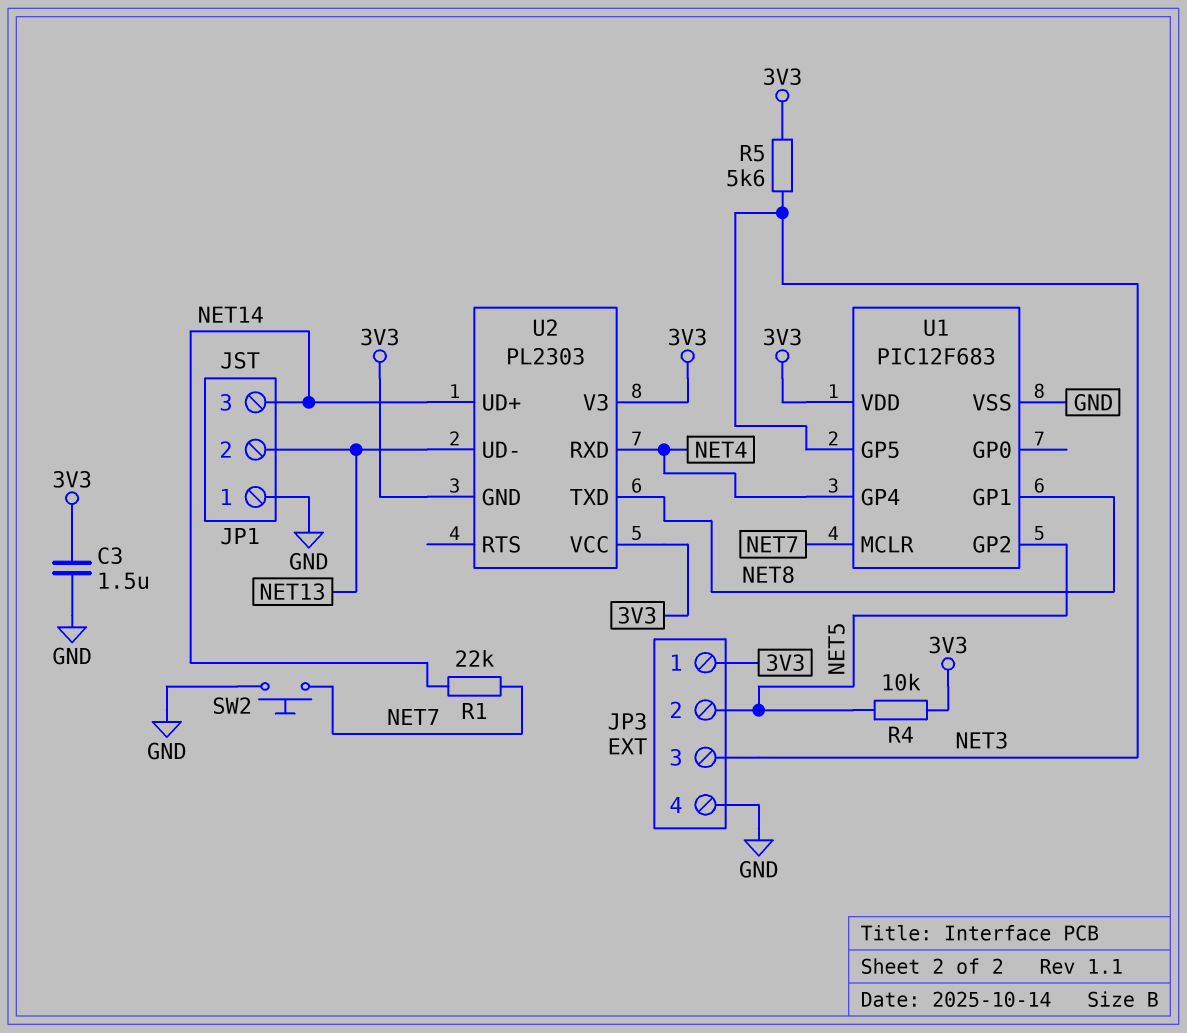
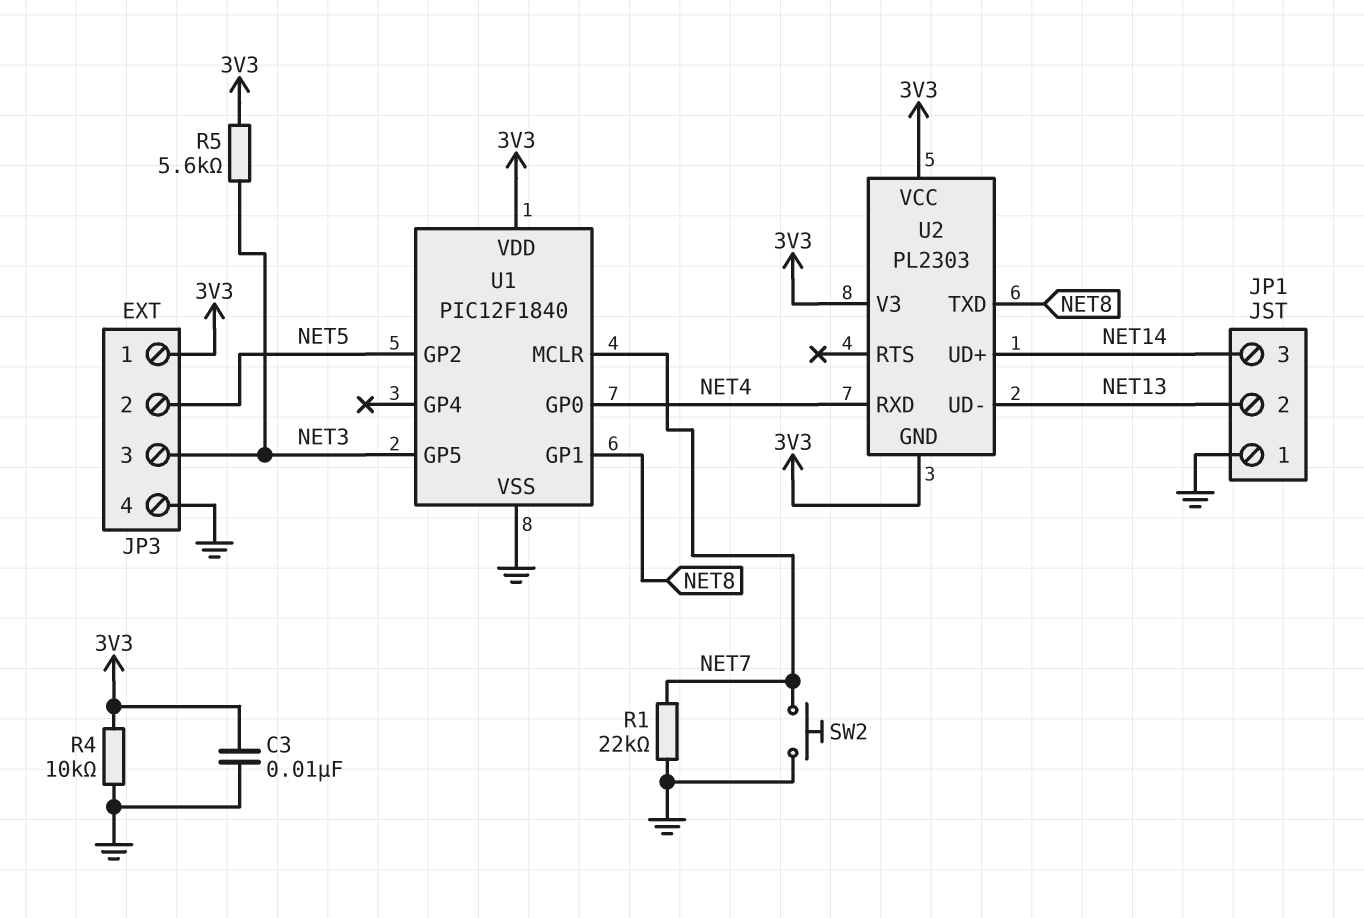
C3: 1.5uF (3V3, GND) -> 10nF (3V3, GND)
R1: 22k (NET7, NET14) -> 22k (GND, NET7)
R4: 10k (3V3, NET5) -> 10k (3V3, GND)
U1: PIC12F683 -> PIC12F1840
U1 pin GP0: none -> NET4
U1 pin GP4: NET4 -> none

